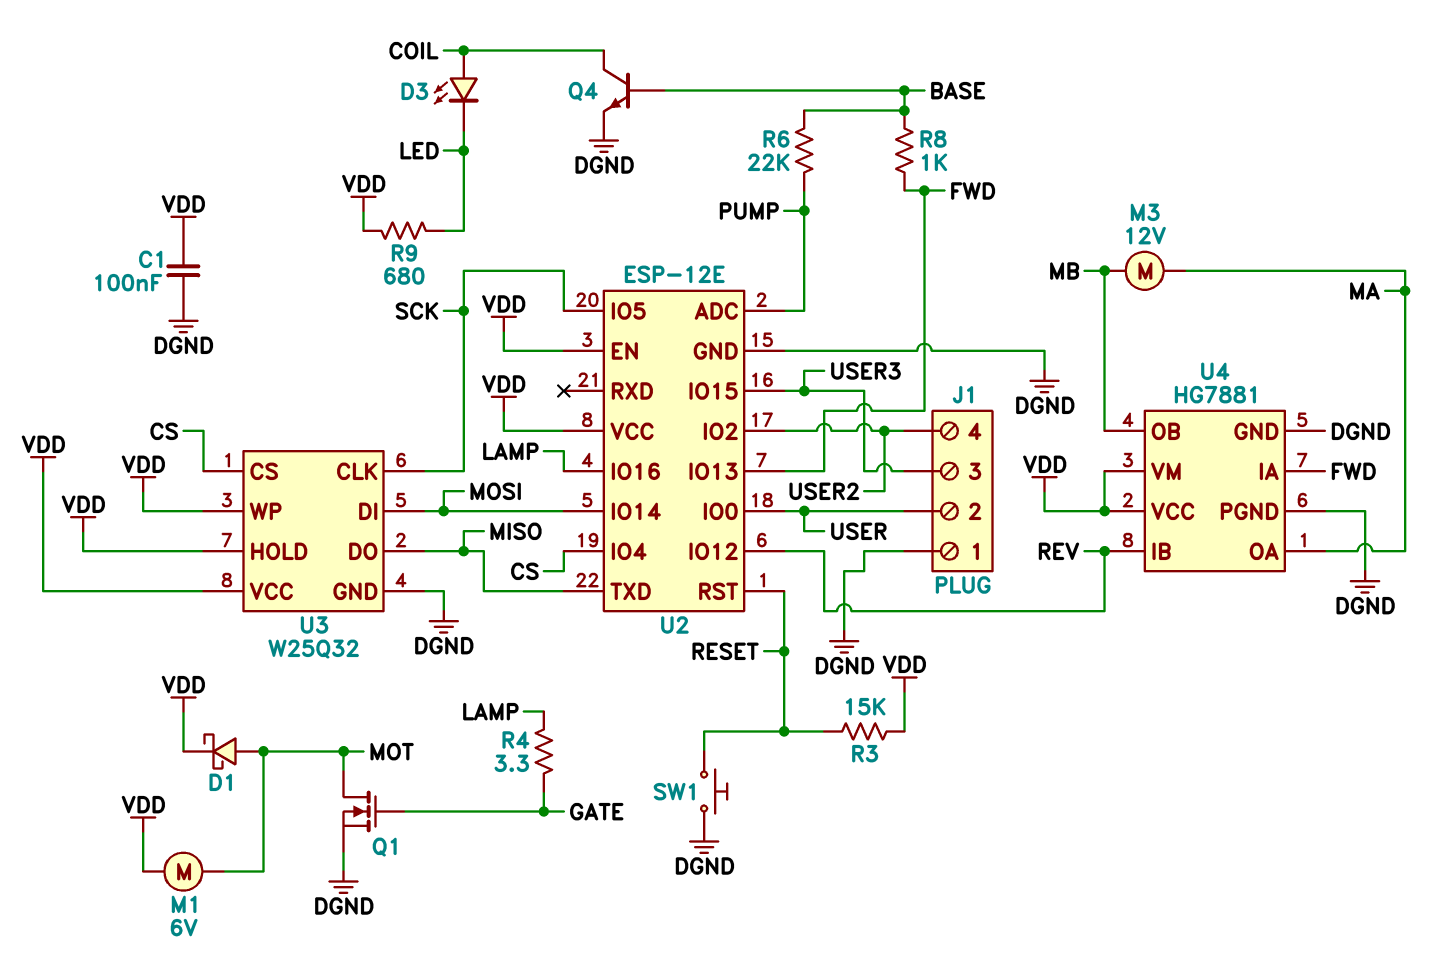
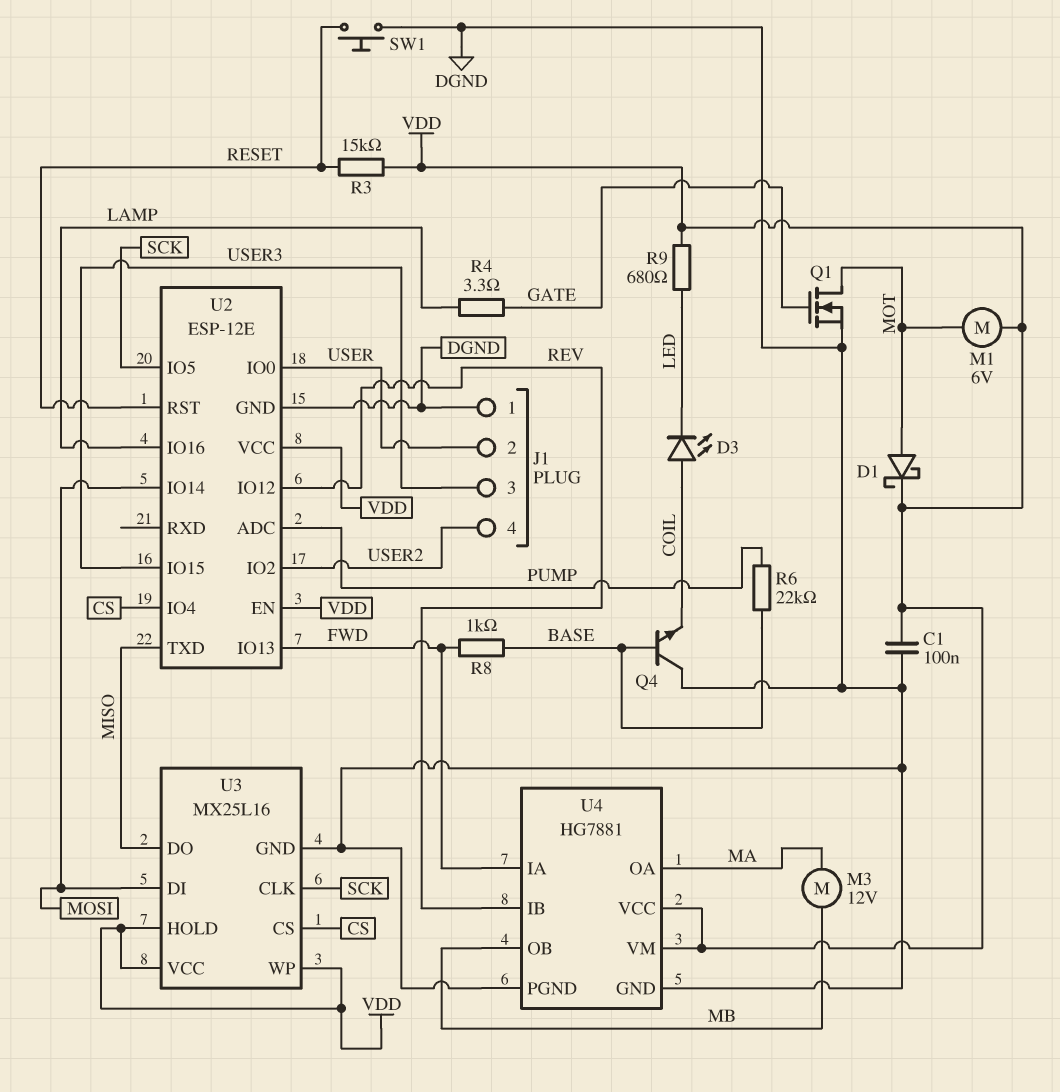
Q4: NPN (B BASE, C COIL, E DGND) -> NPN (B BASE, C DGND, E COIL)
U3: W25Q32 -> MX25L16

